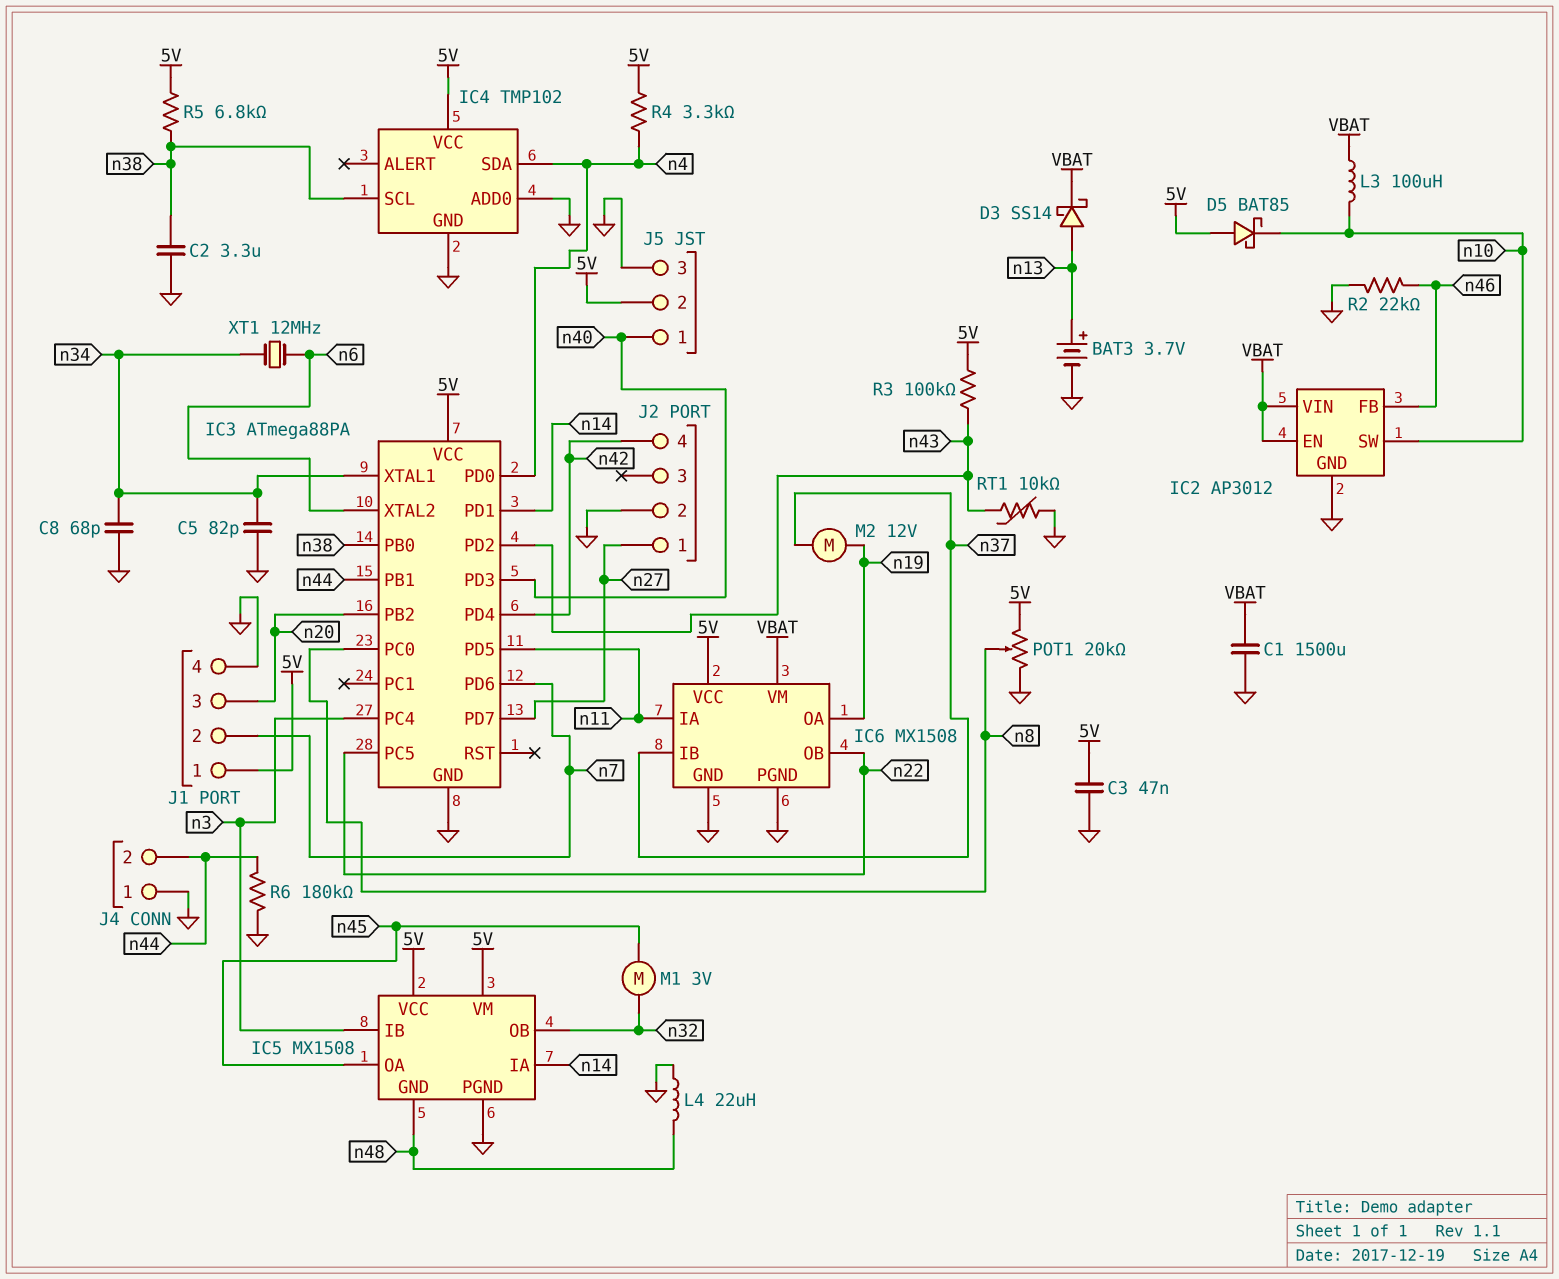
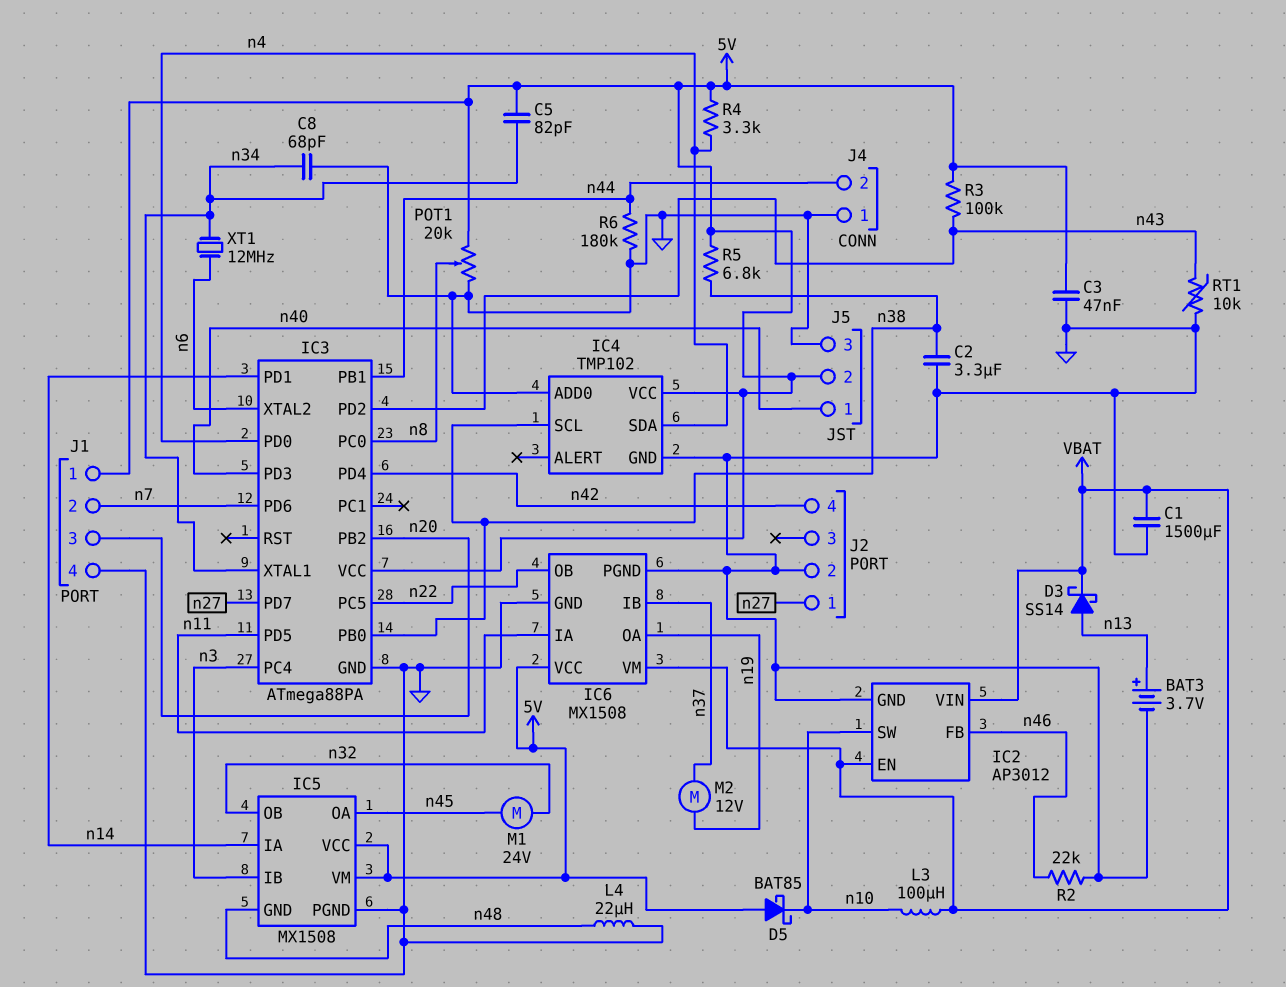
C5: 82pF (GND, n34) -> 82pF (5V, n34)
M1: motor 3V (n32, n45) -> motor 24V (n32, n45)

